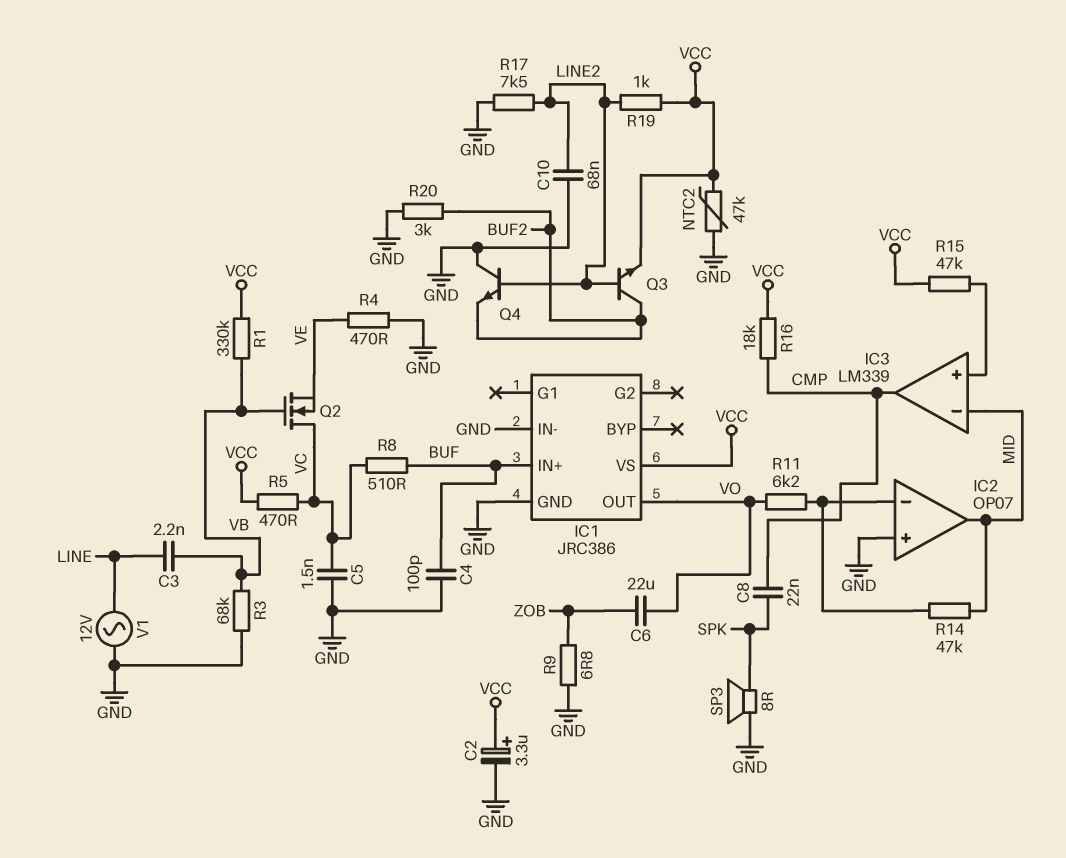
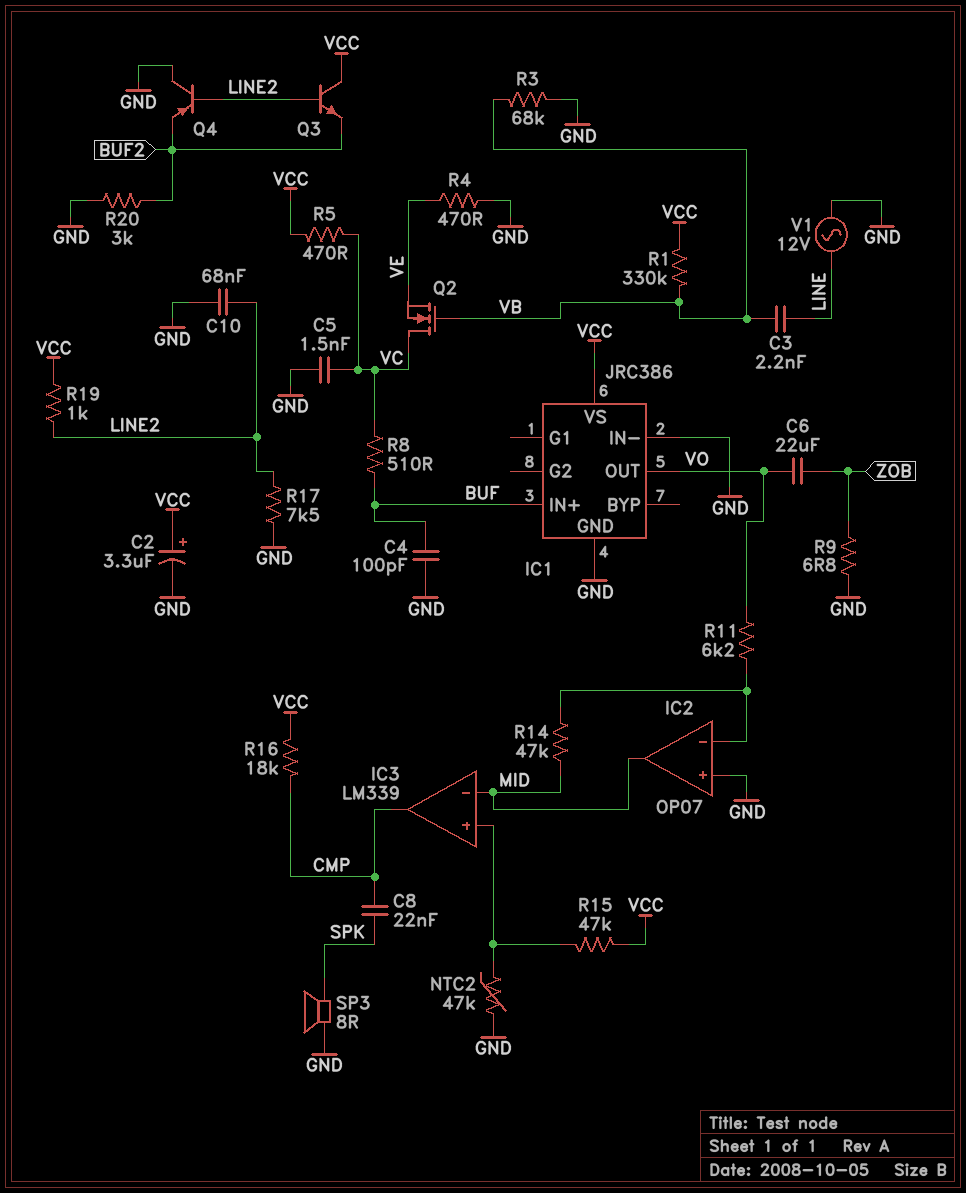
NTC2: 47k (GND, VCC) -> 47k (GND, IC3/in+)
Q3: NPN (B LINE2, C BUF2, E VCC) -> NPN (B LINE2, C VCC, E BUF2)
Q4: NPN (B LINE2, C GND, E BUF2) -> PNP (B LINE2, C GND, E BUF2)

